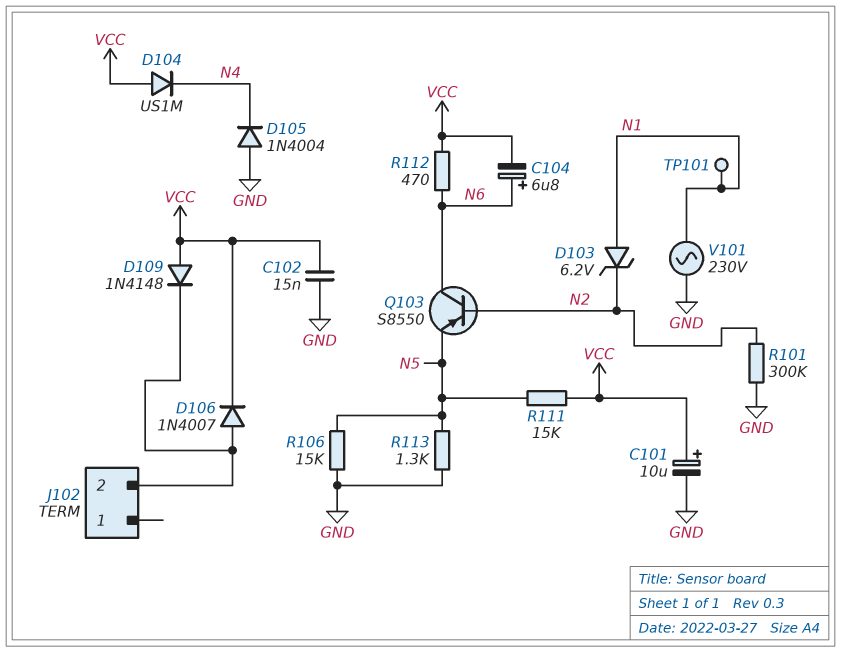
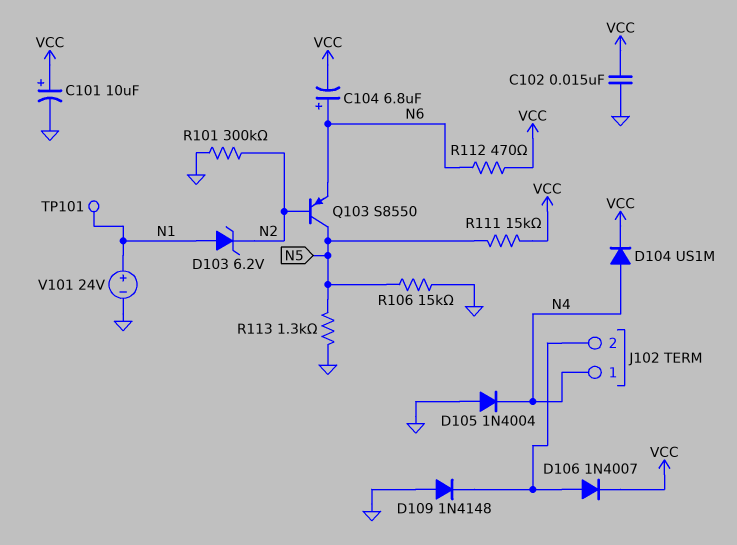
D104: diode US1M (A VCC, K N4) -> diode US1M (A N4, K VCC)
D109: diode 1N4148 (A VCC, K J102/2) -> diode 1N4148 (A GND, K J102/2)
J102 pin 1: none -> N4
Q103: PNP S8550 (B N2, C N6, E N5) -> PNP S8550 (B N2, C N5, E N6)
V101: AC 230V (GND, N1) -> 24V (plus N1, minus GND)

